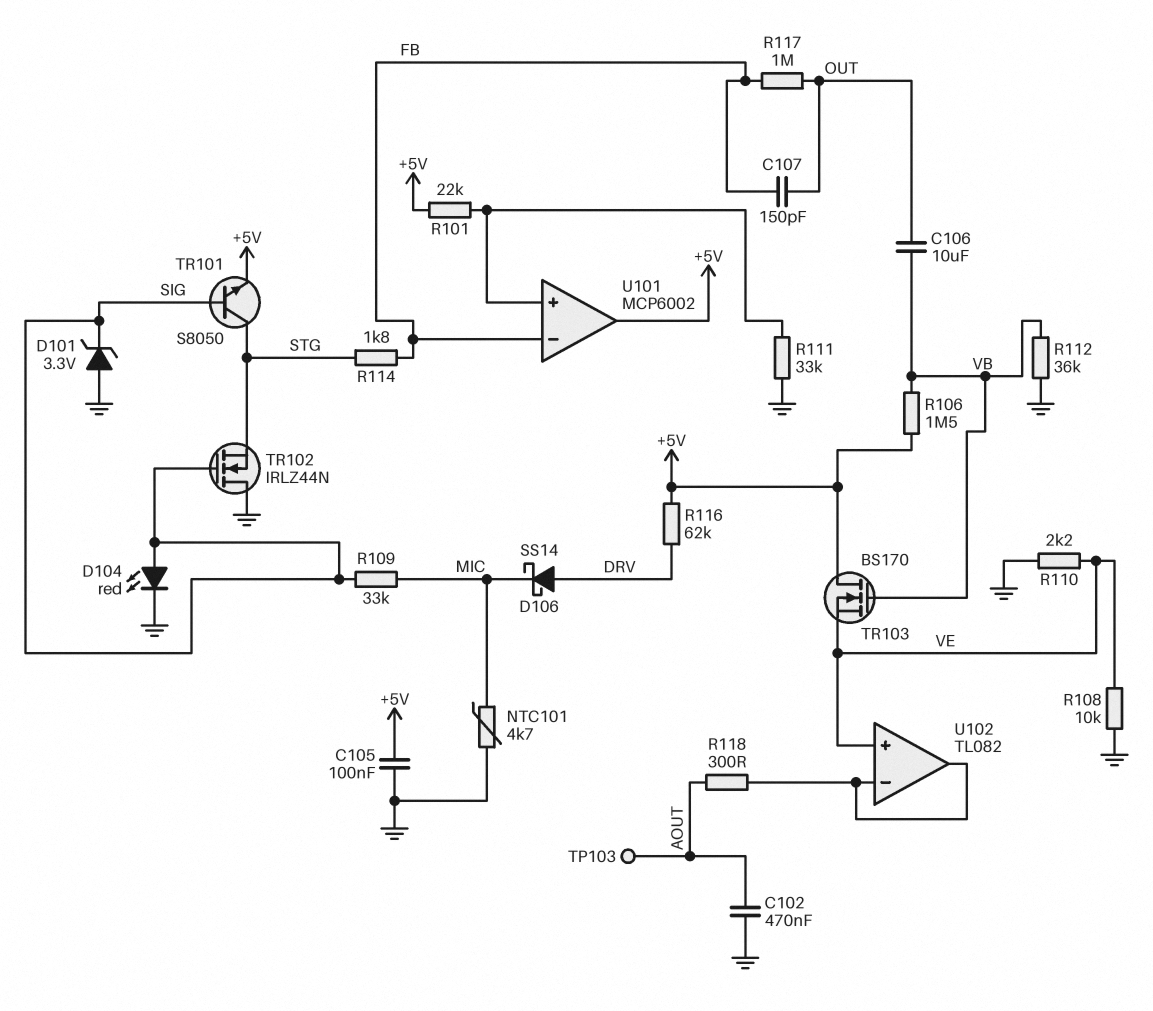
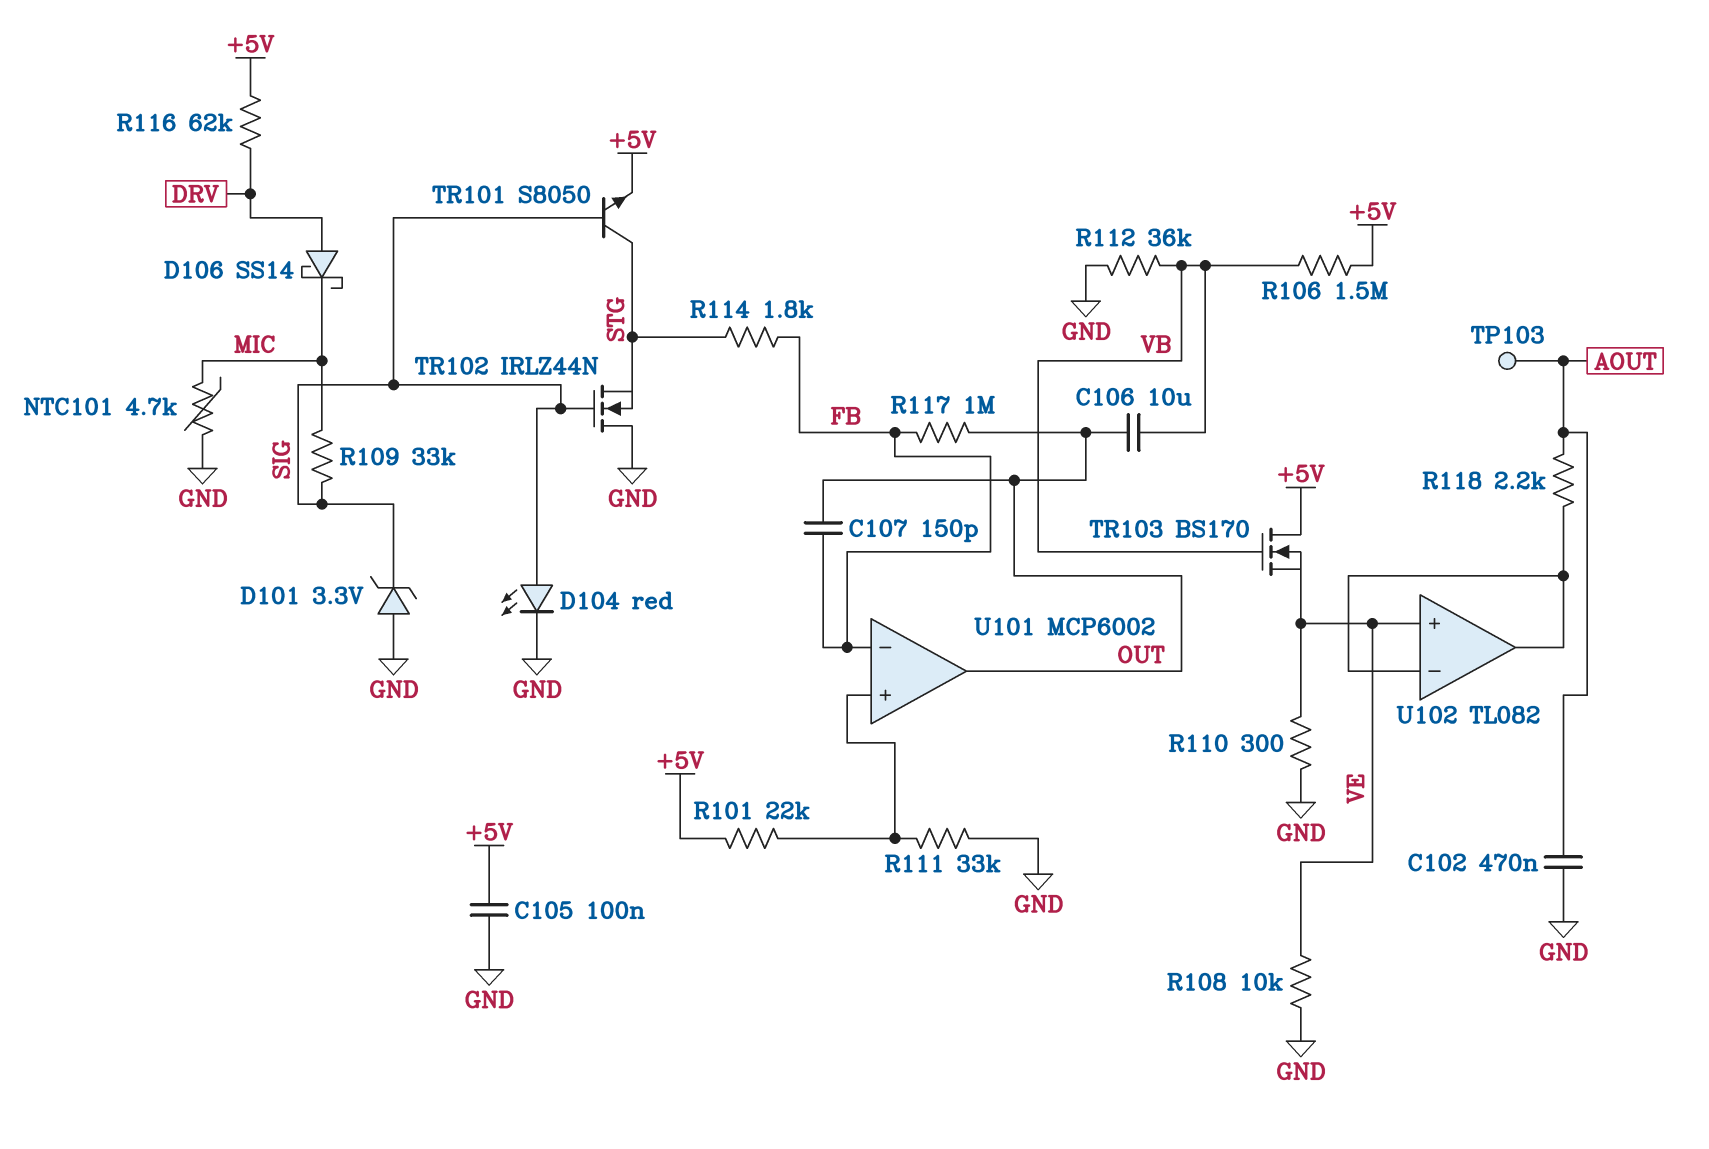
R110: 2.2k (GND, VE) -> 300 (GND, VE)
R118: 300 (AOUT, U102/in-) -> 2.2k (AOUT, U102/in-)
U101 pin out: +5V -> OUT

